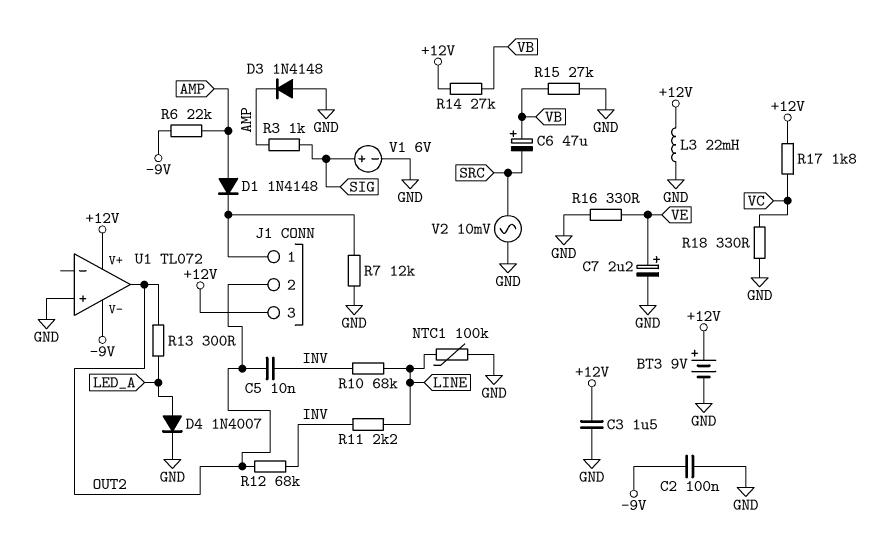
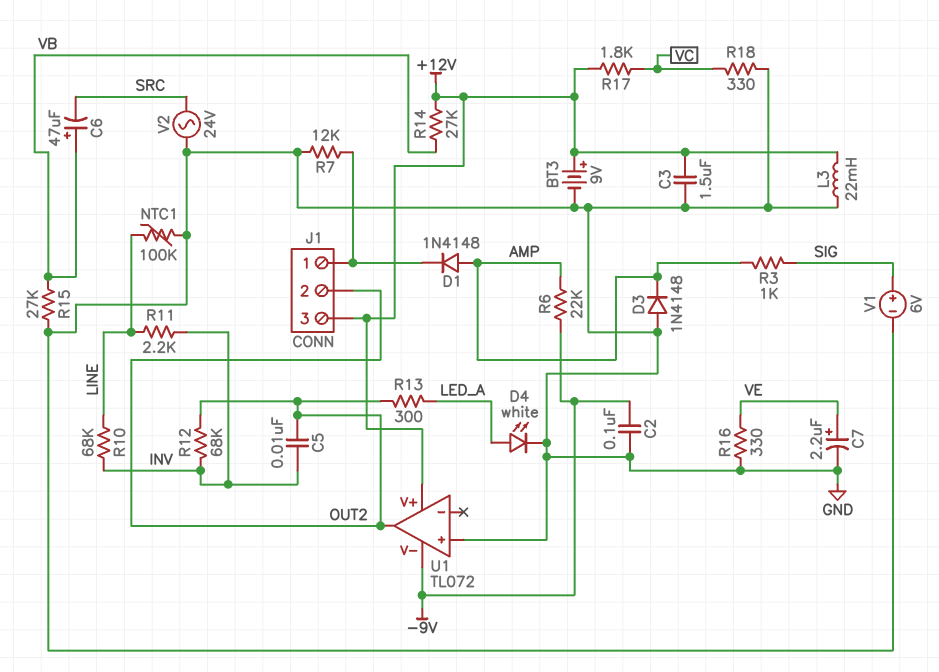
D4: diode 1N4007 (A LED_A, K GND) -> LED white (A LED_A, K GND)
V2: AC 10mV (GND, SRC) -> AC 24V (GND, SRC)

